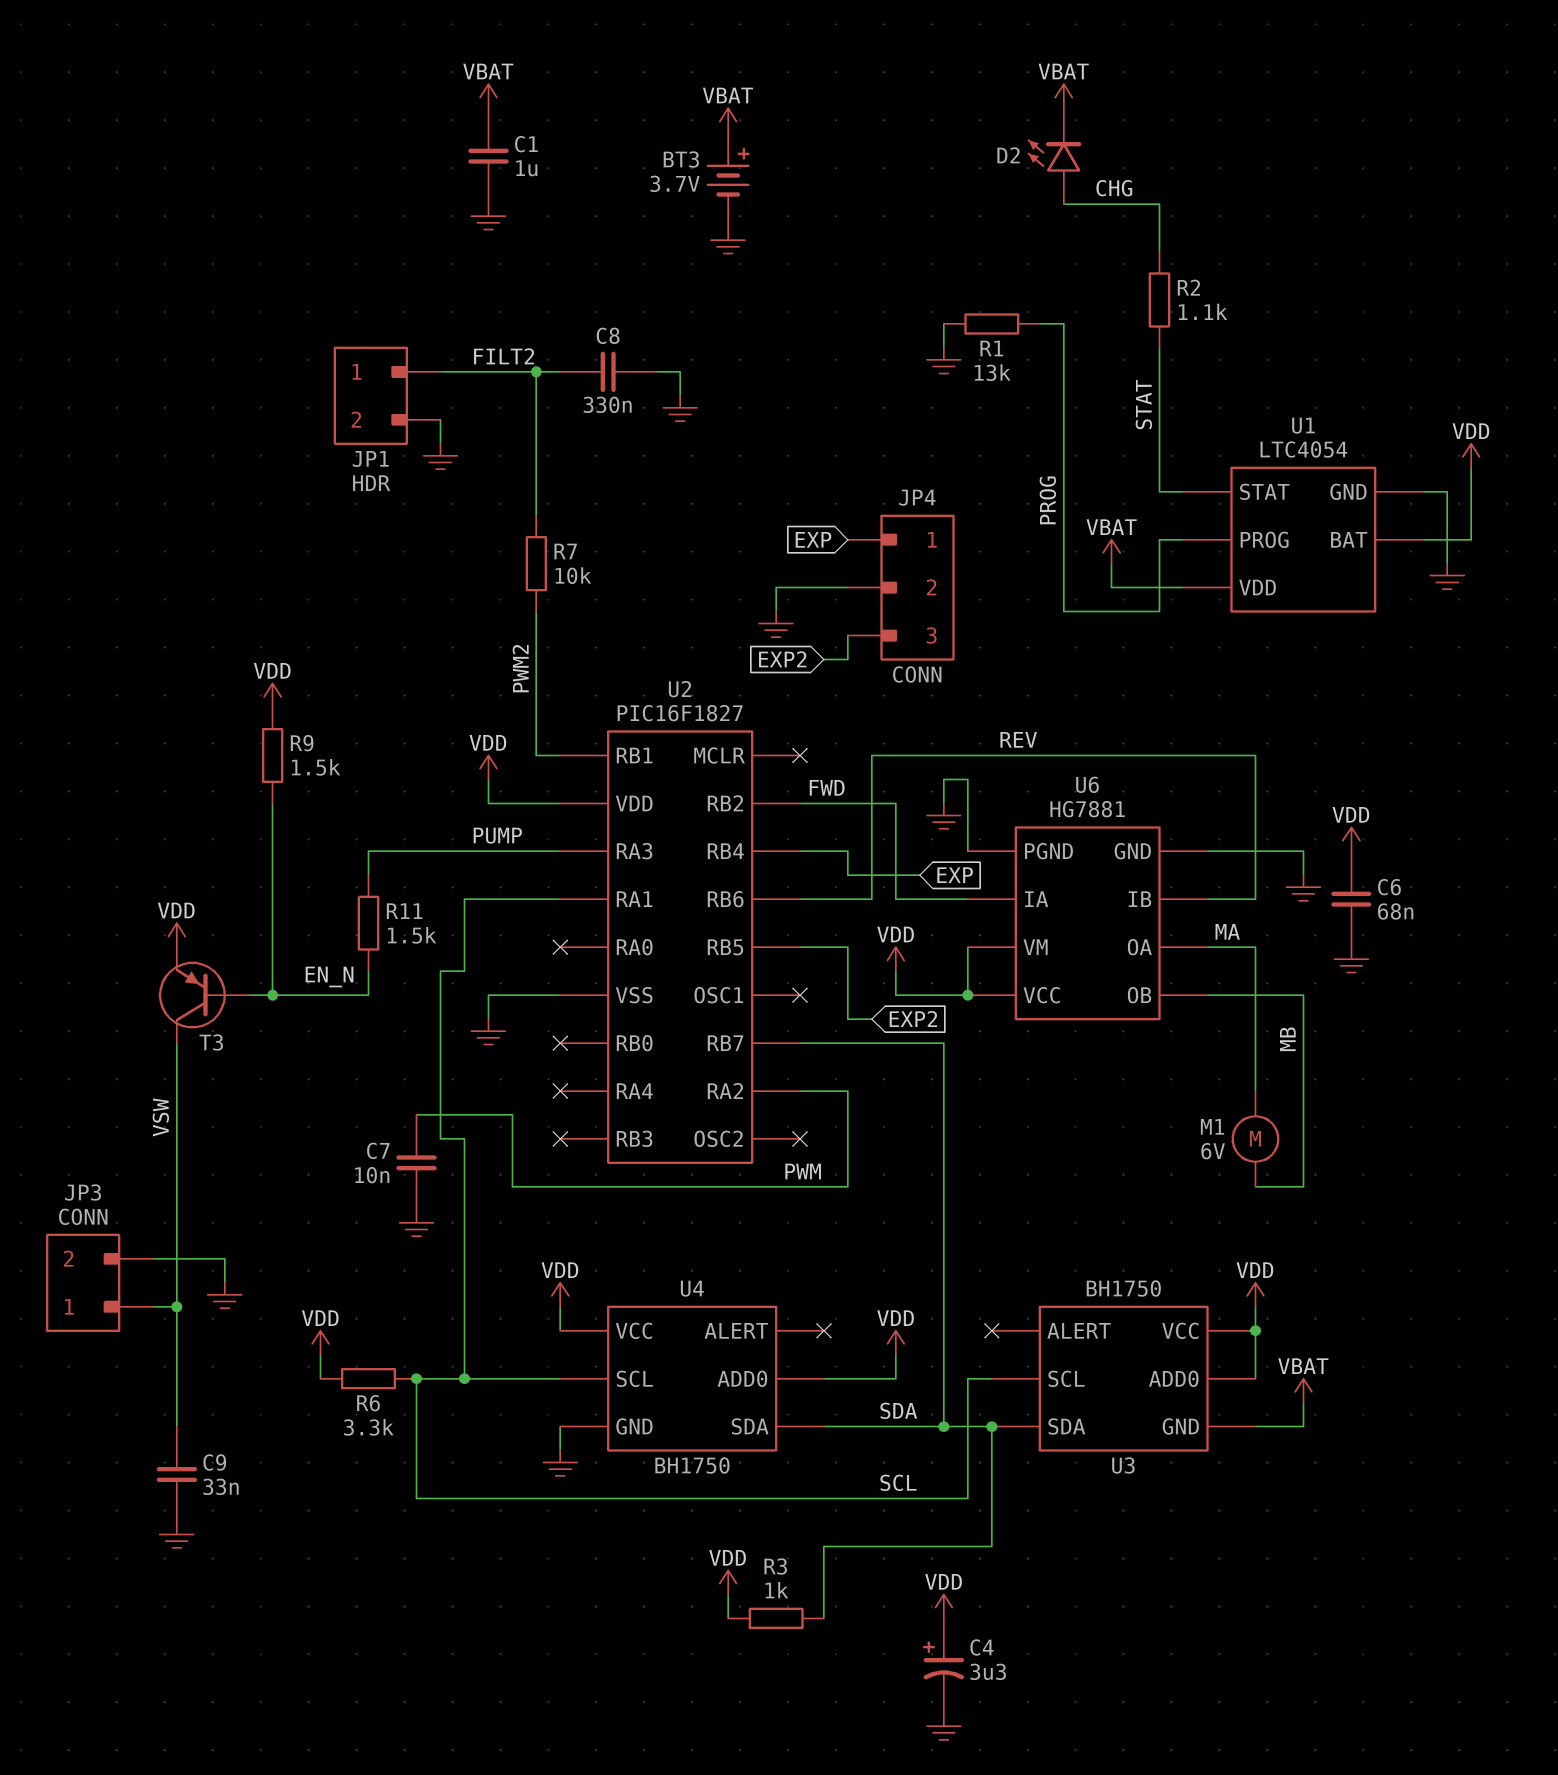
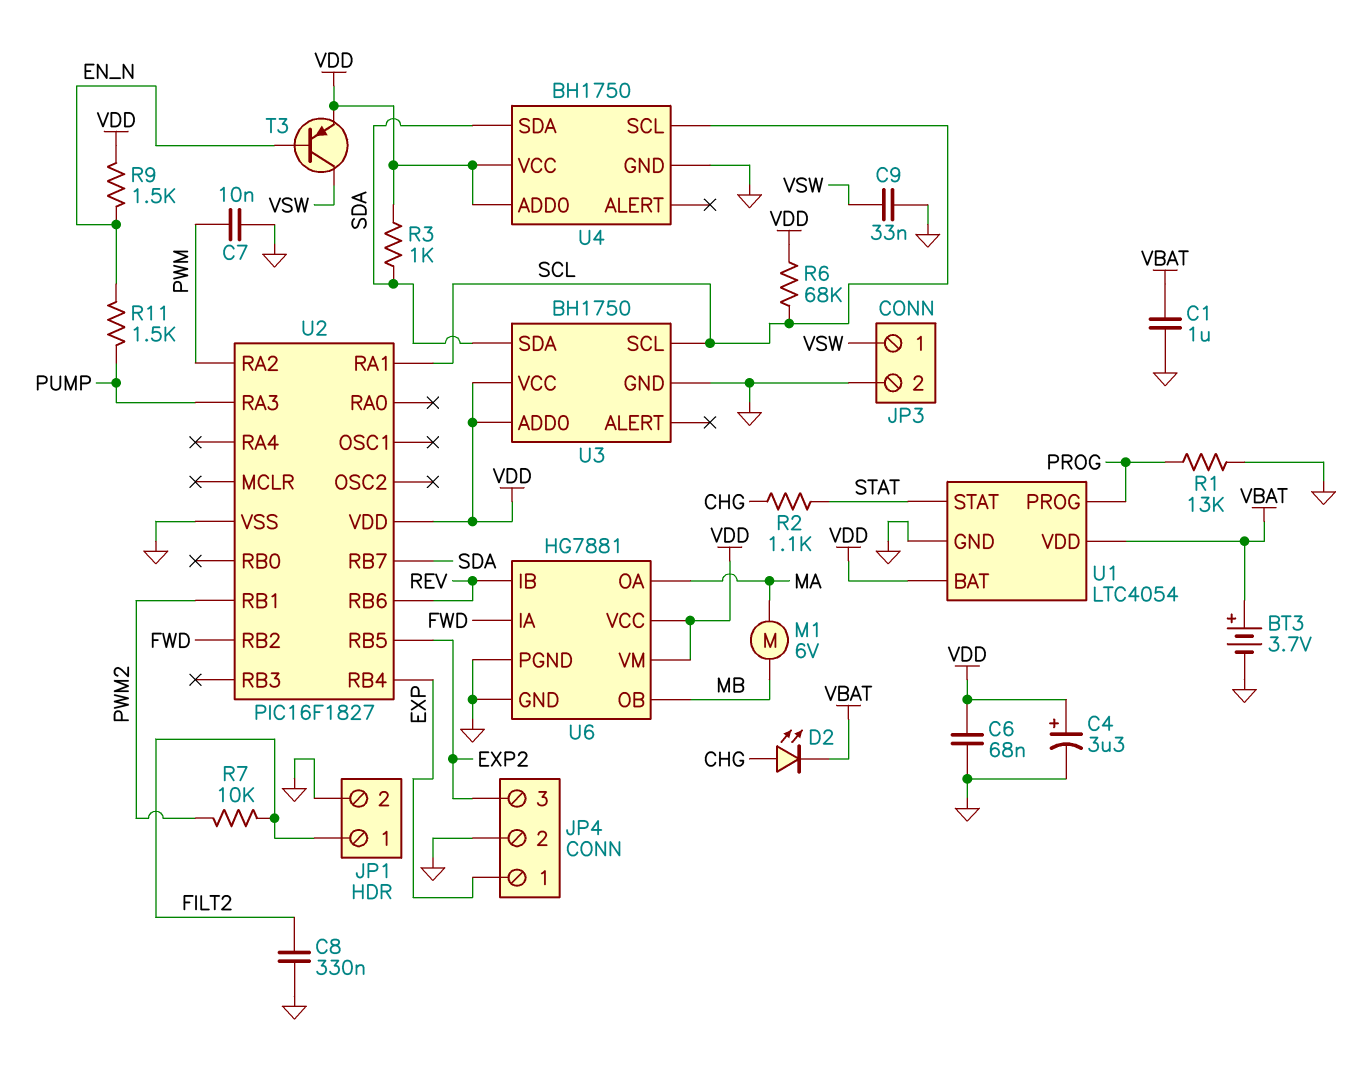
R6: 3.3k (SCL, VDD) -> 68k (SCL, VDD)
U3 pin GND: VBAT -> GND

